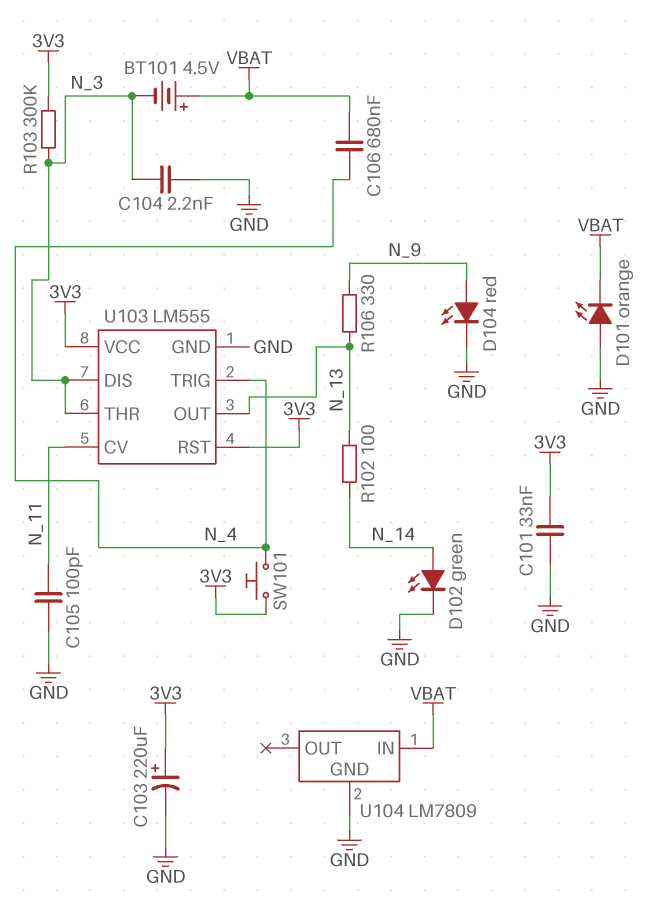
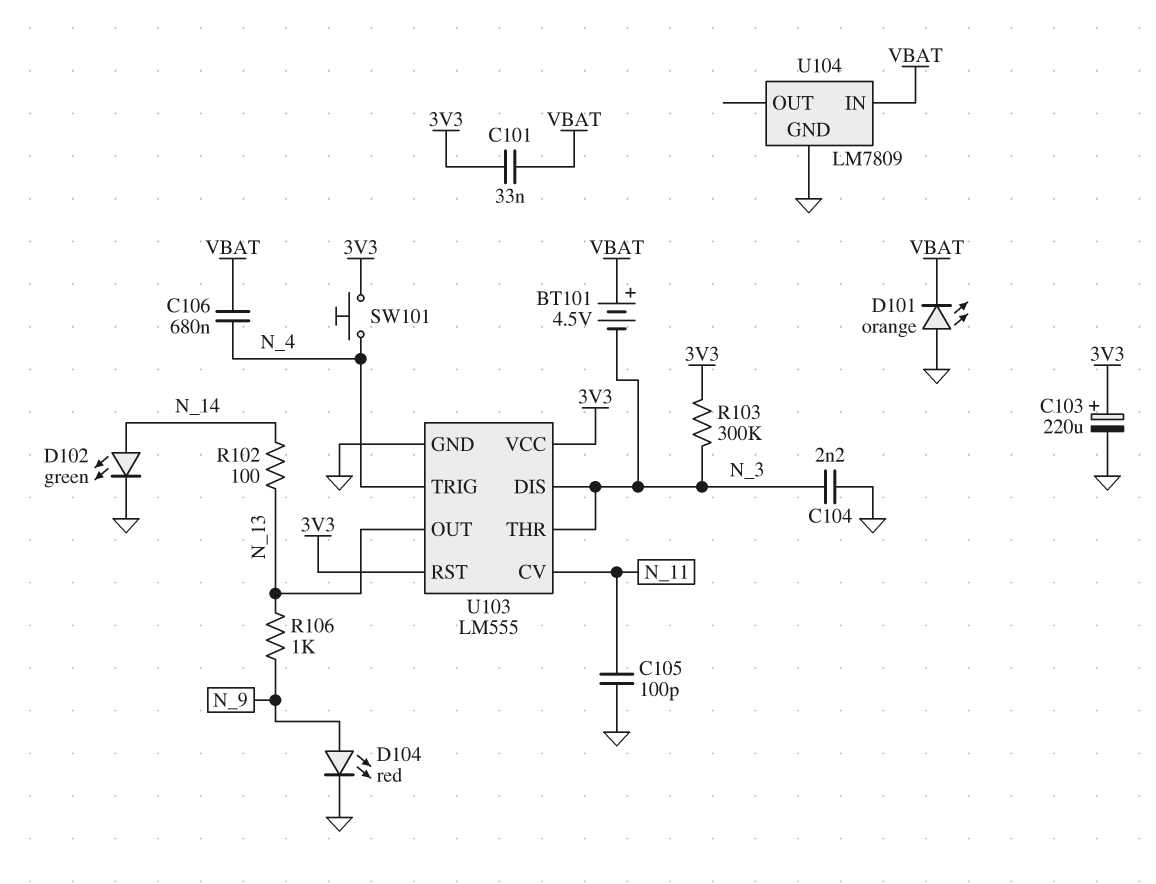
C101: 33nF (3V3, GND) -> 33nF (3V3, VBAT)
R106: 330 (N_9, N_13) -> 1k (N_9, N_13)

